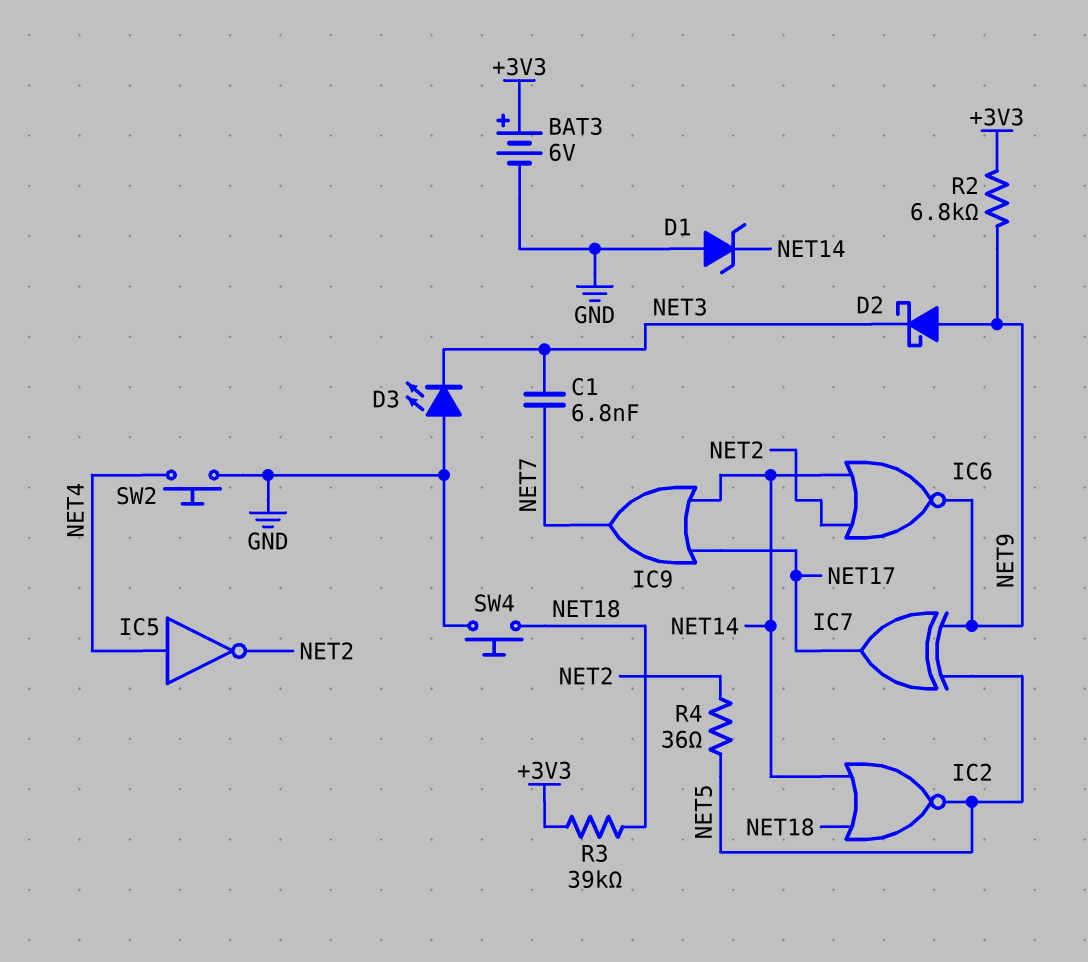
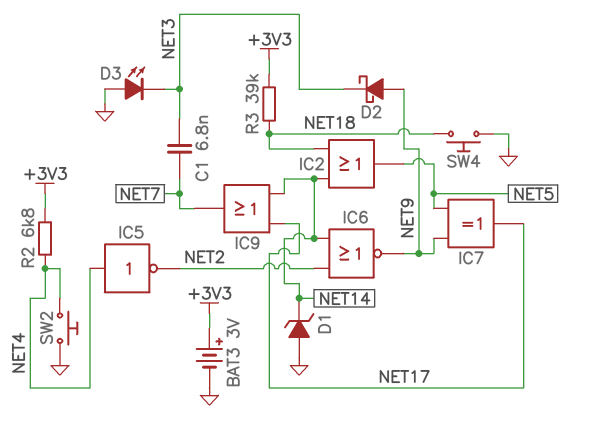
BAT3: 6V (plus +3V3, minus GND) -> 3V (plus +3V3, minus GND)
IC2: NOR (in NET14, in NET18, out NET5) -> OR (in NET14, in NET18, out NET5)
R2: 6.8k (+3V3, NET9) -> 6.8k (+3V3, NET4)
R4: 36 (NET2, NET5) -> none

